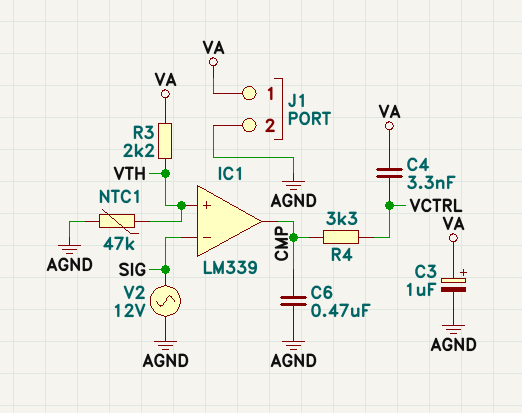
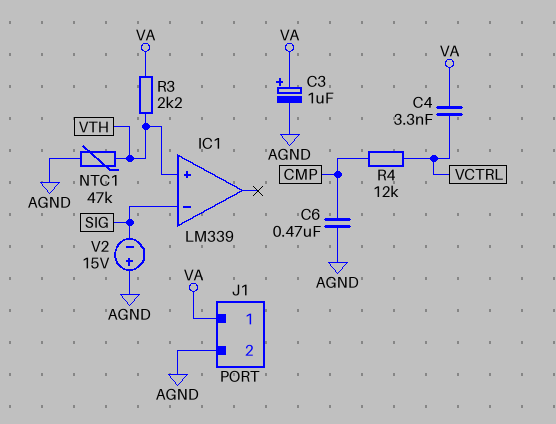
IC1 pin out: CMP -> none
R4: 3.3k (CMP, VCTRL) -> 12k (CMP, VCTRL)
V2: AC 12V (AGND, SIG) -> 15V (plus AGND, minus SIG)

